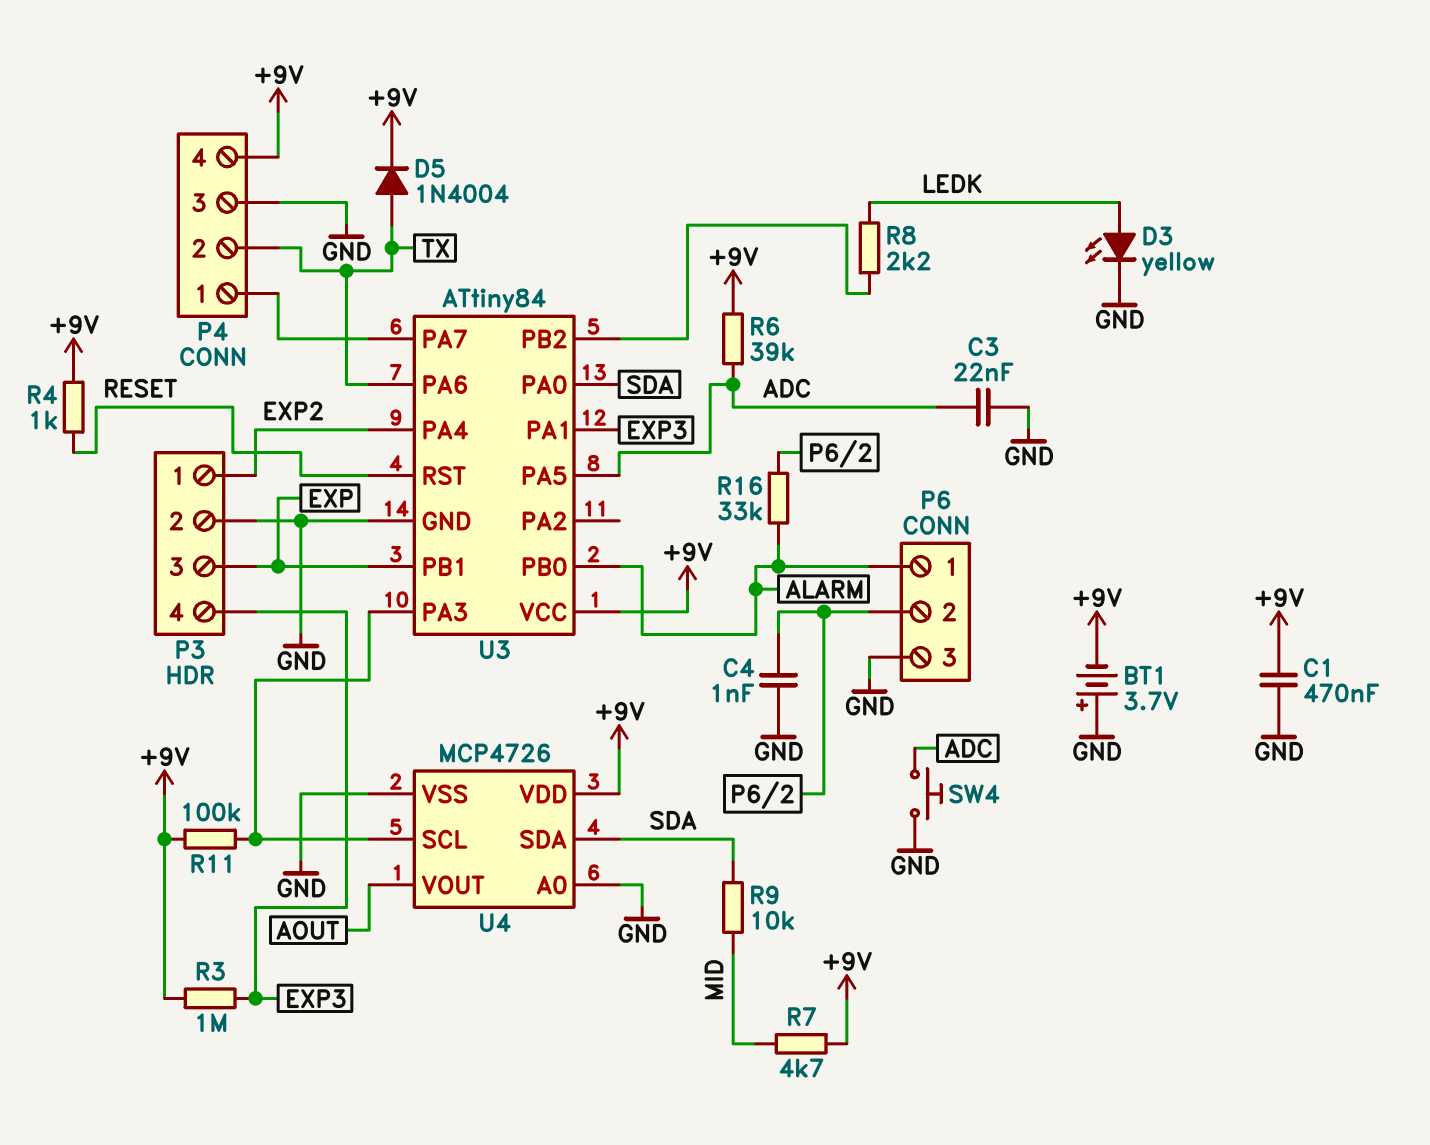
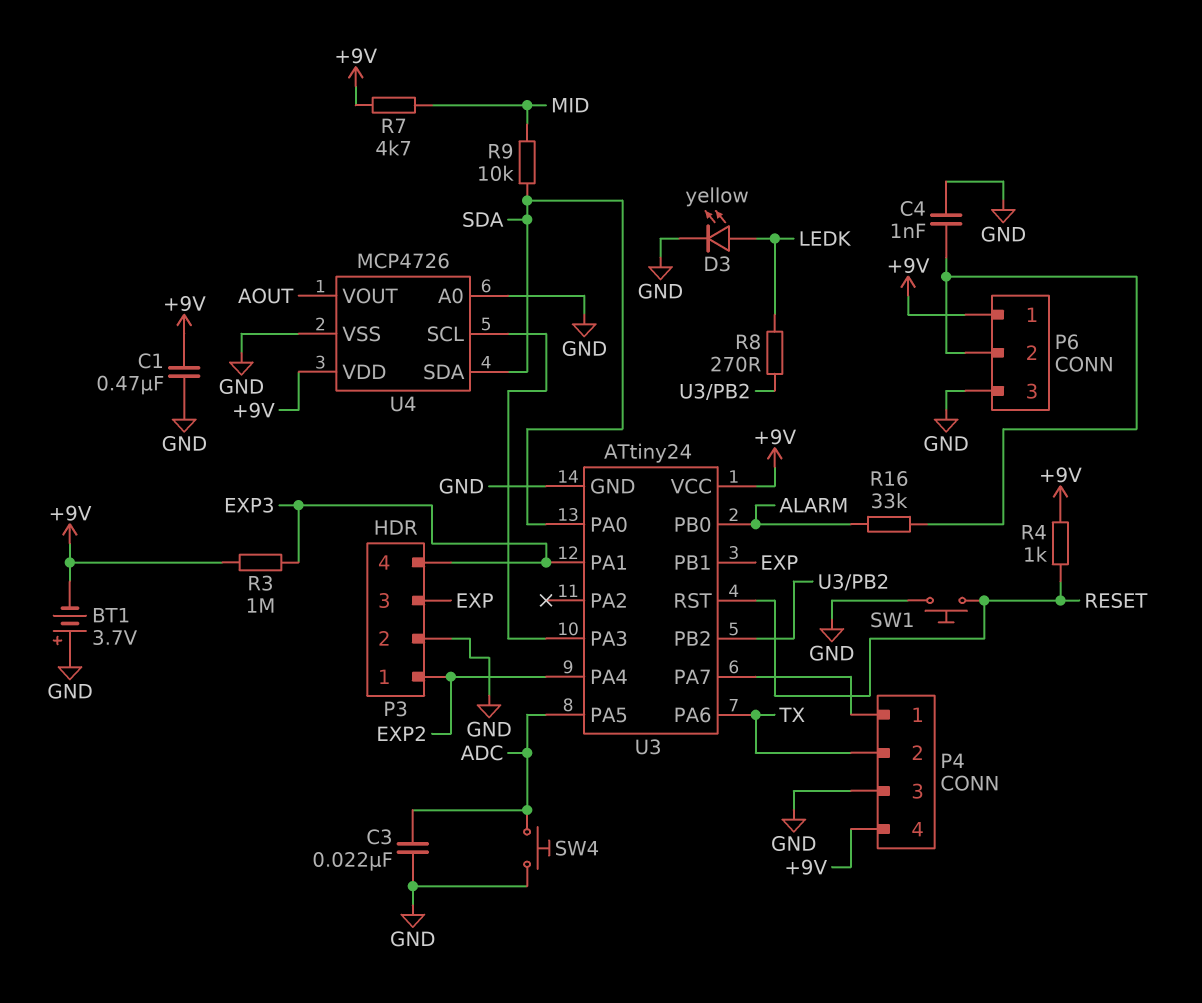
D5: diode 1N4004 (A TX, K +9V) -> none
P6 pin 1: ALARM -> +9V
R6: 39k (+9V, ADC) -> none
R8: 2.2k (LEDK, U3/PB2) -> 270 (LEDK, U3/PB2)
R11: 100k (+9V, U3/PA3) -> none
SW1: none -> button (GND, RESET)
U3: ATtiny84 -> ATtiny24

